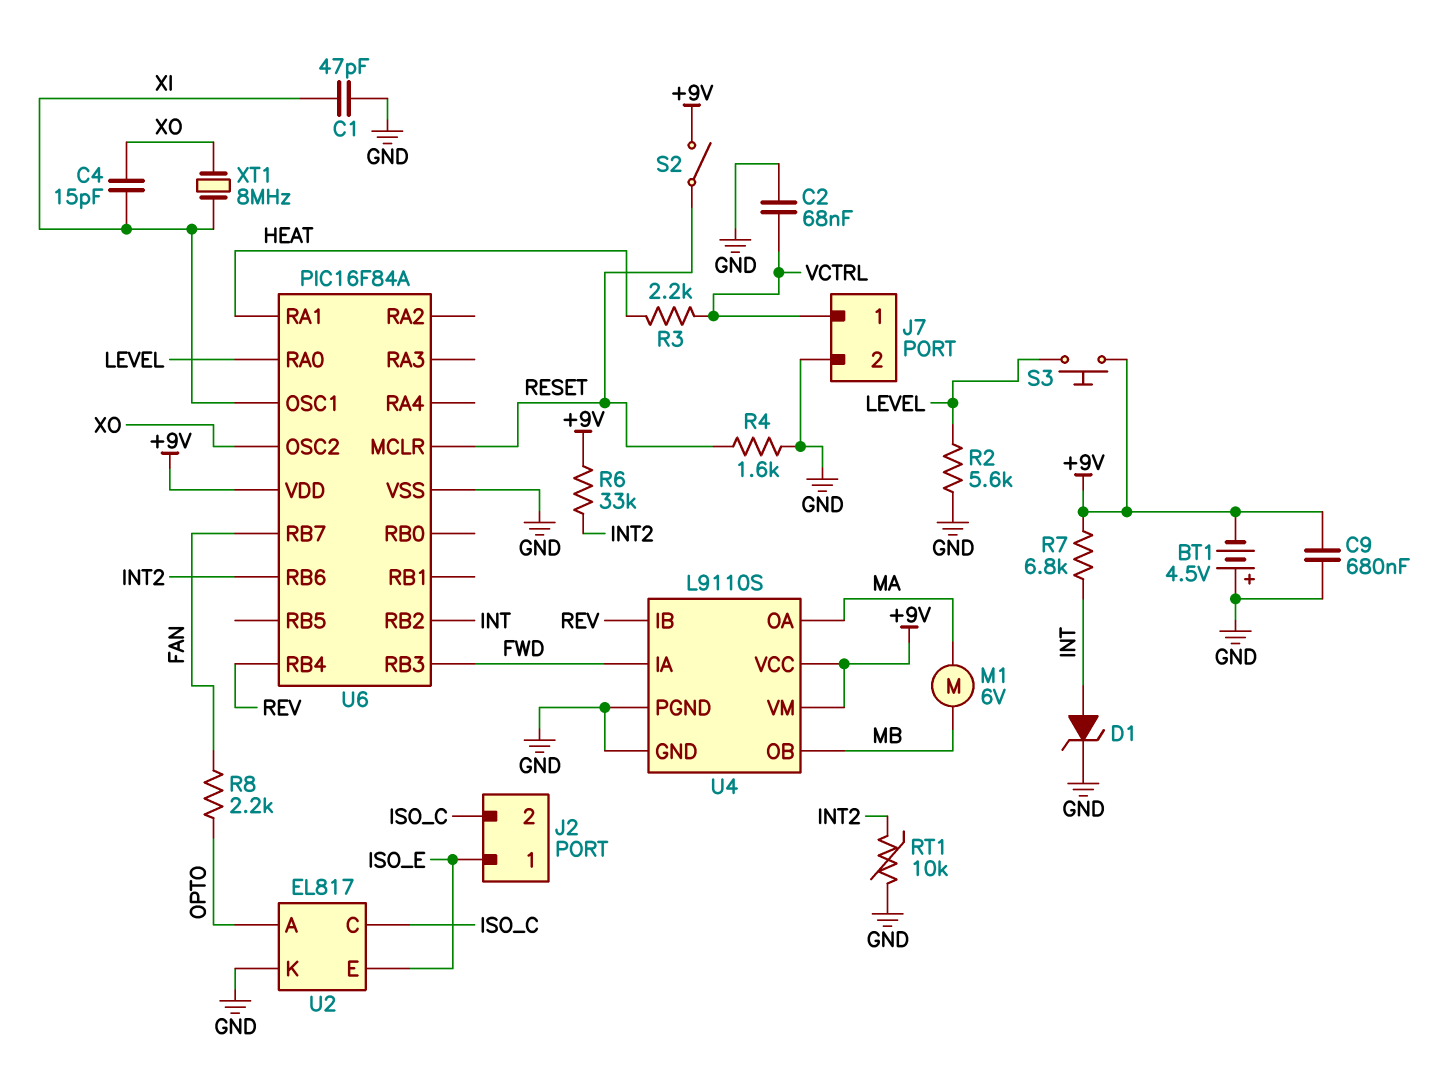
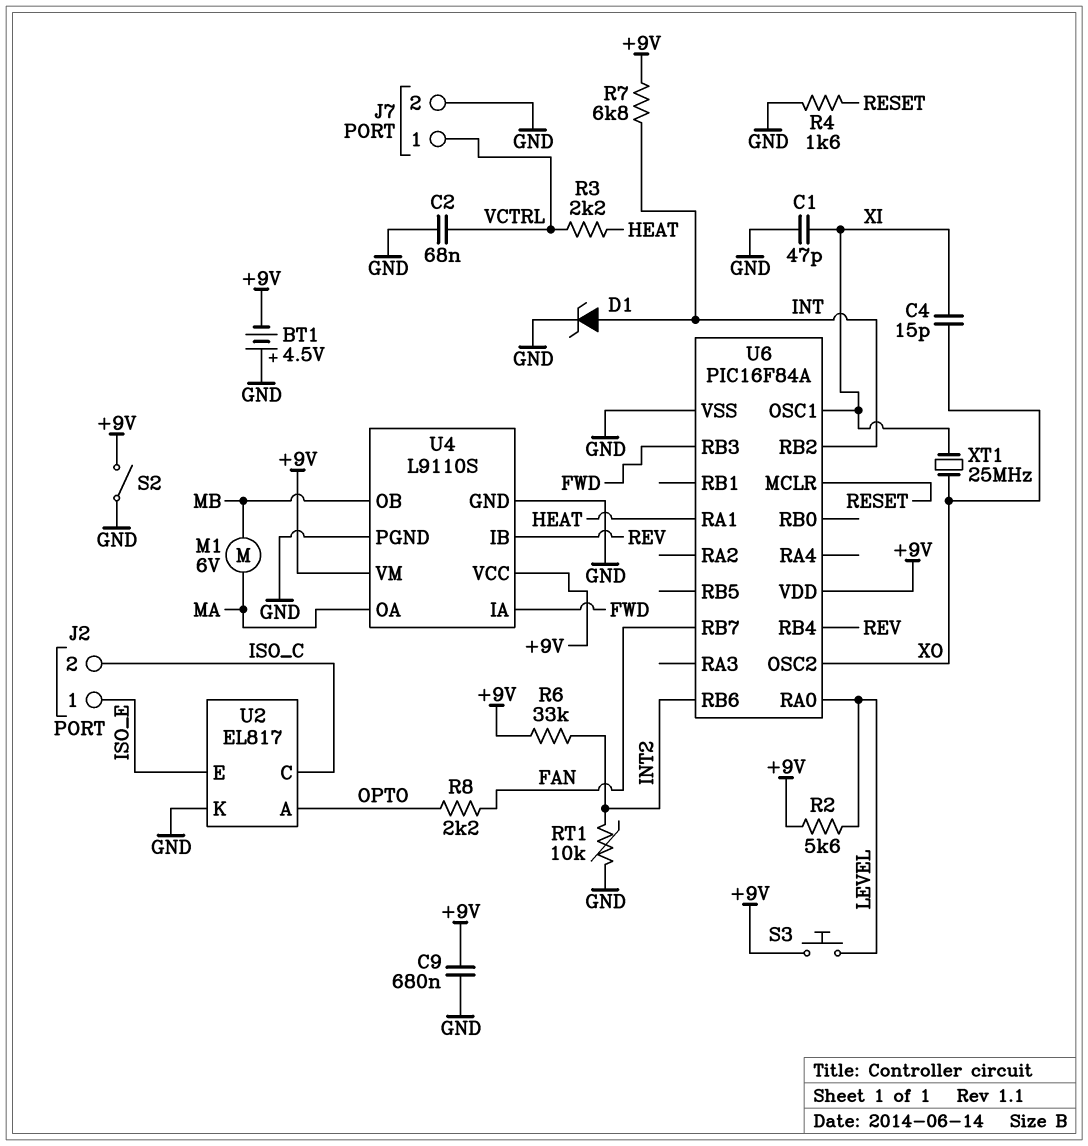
R2: 5.6k (GND, LEVEL) -> 5.6k (+9V, LEVEL)
S2: switch (+9V, RESET) -> switch (+9V, GND)
XT1: 8MHz (XI, XO) -> 25MHz (XI, XO)

